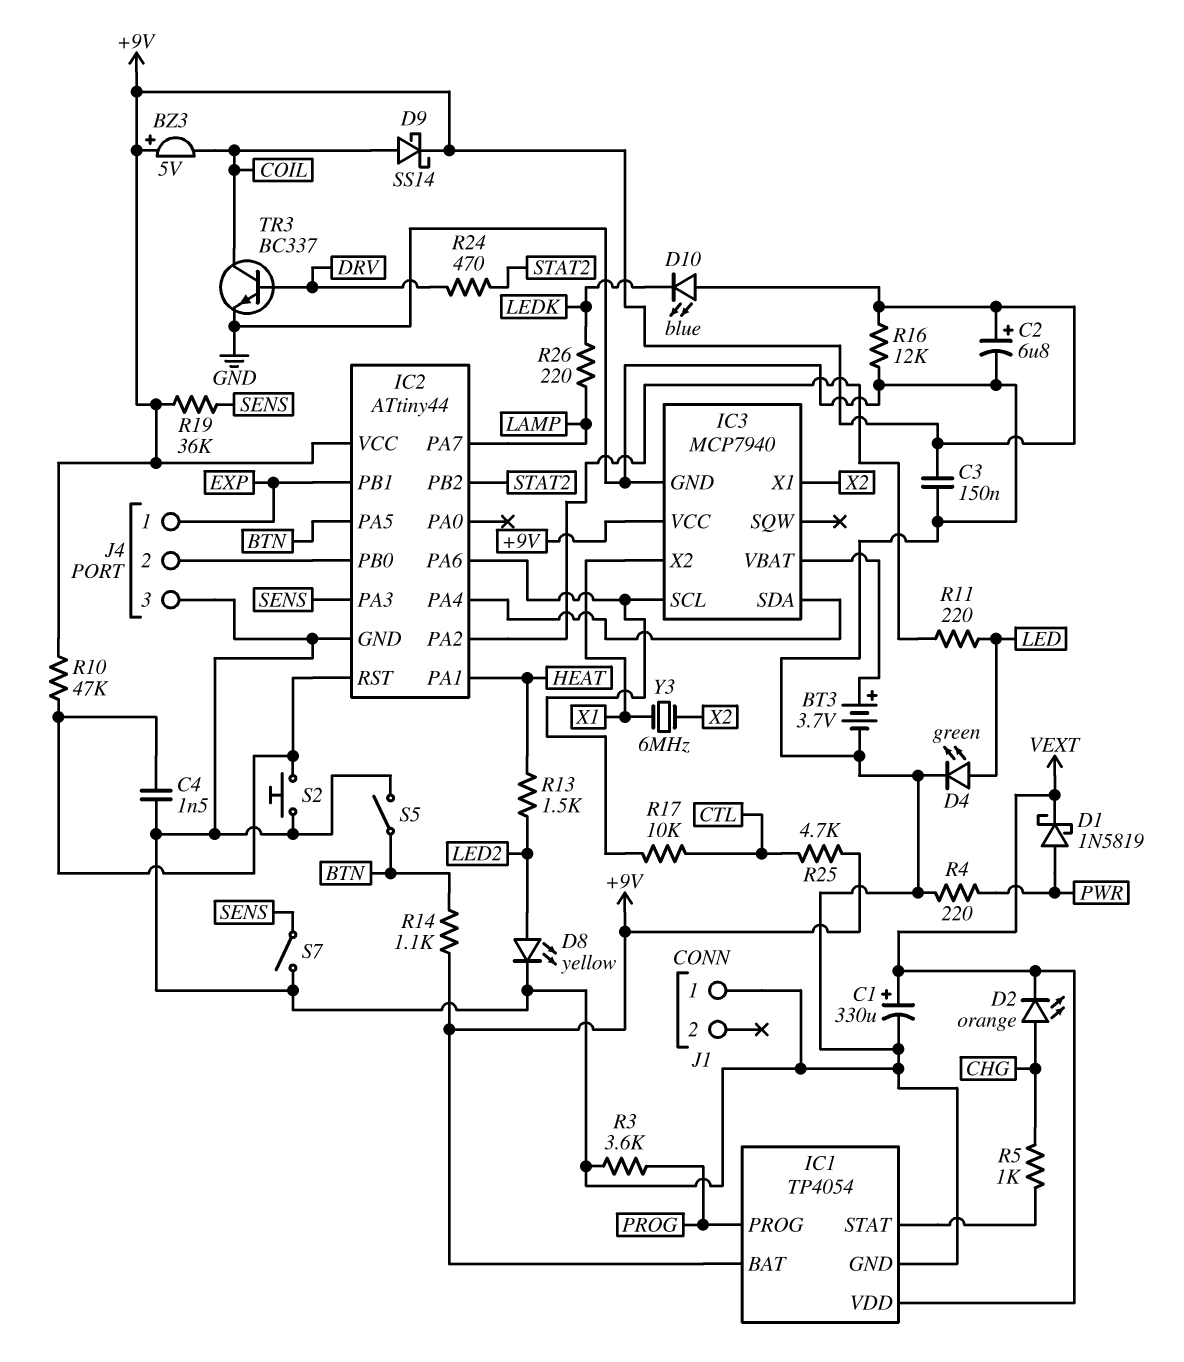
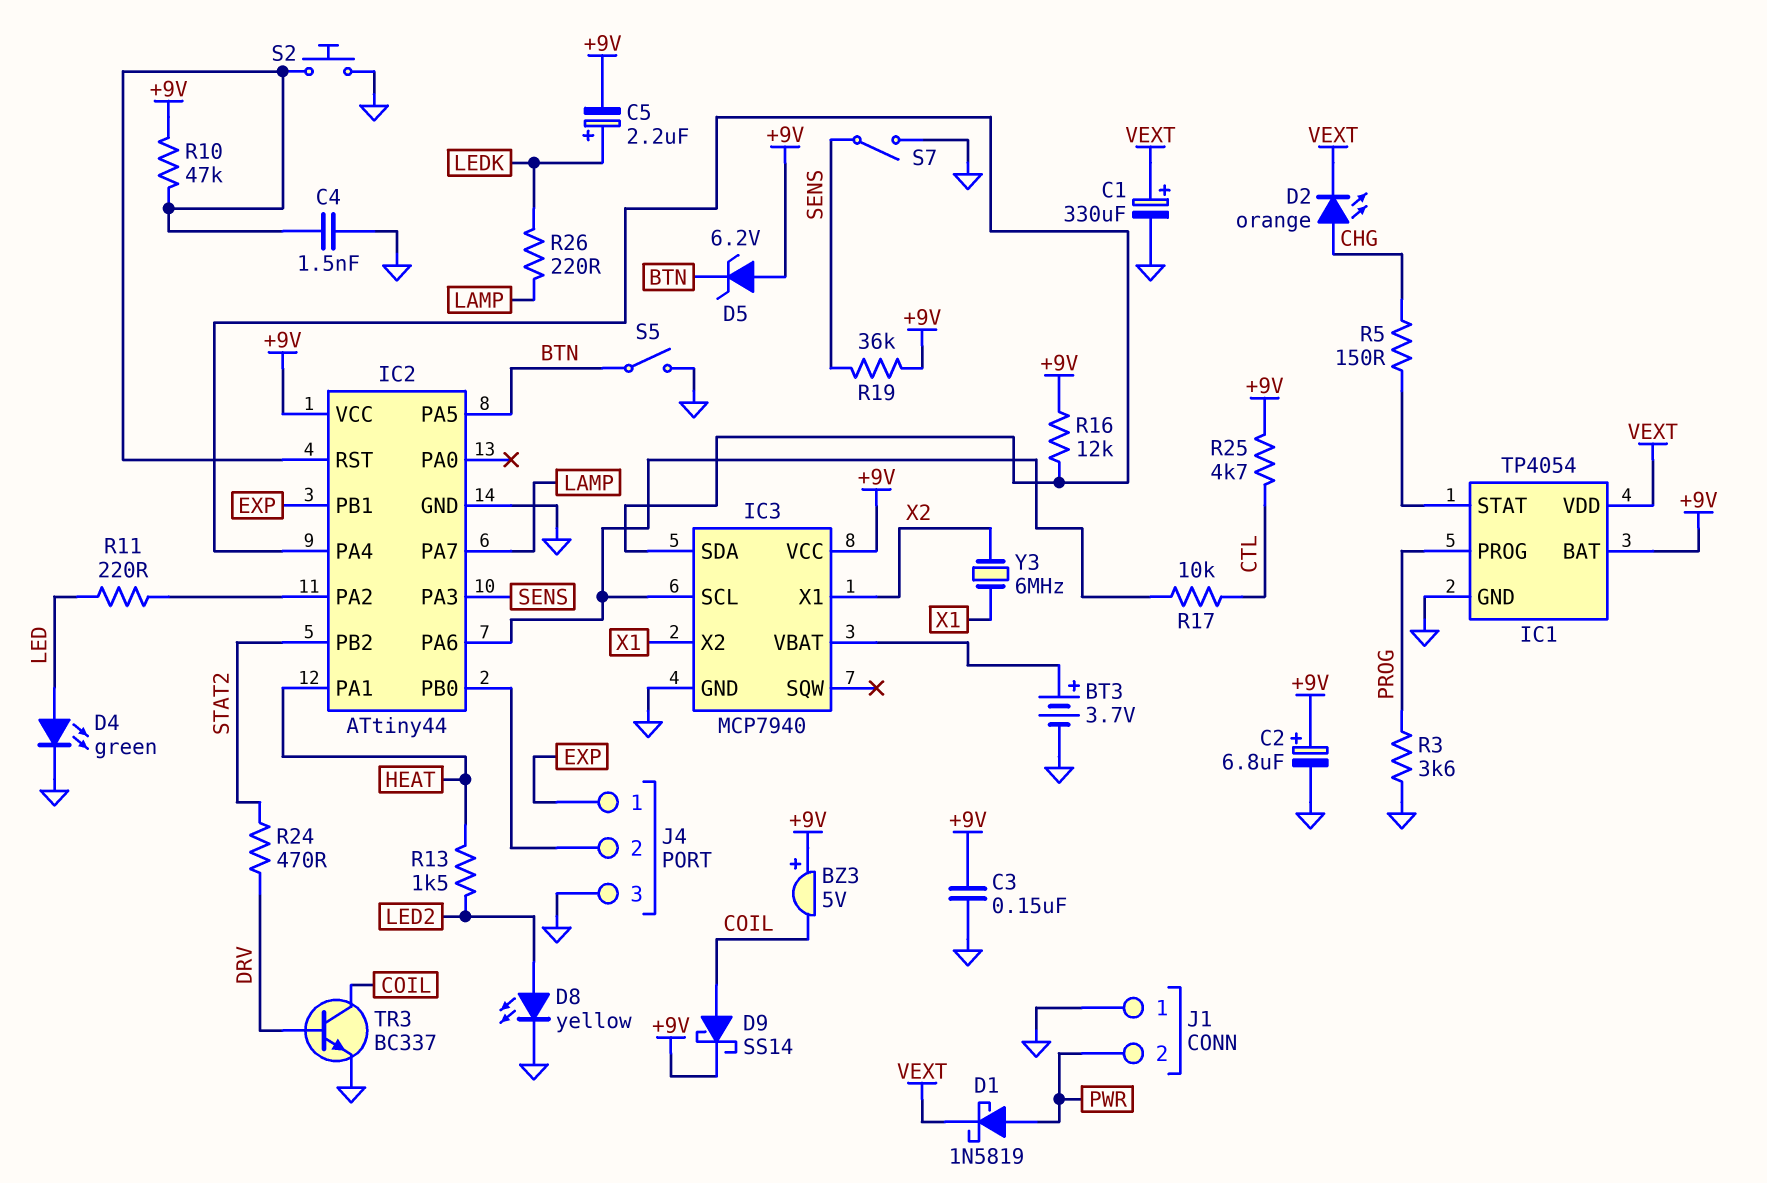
C5: none -> 2.2uF (plus LEDK, minus +9V)
D5: none -> zener 6.2V (A +9V, K BTN)
D10: LED blue (A +9V, K LEDK) -> none
J1 pin 2: none -> PWR
R4: 220 (GND, PWR) -> none
R5: 1k (CHG, IC1/STAT) -> 150 (CHG, IC1/STAT)
R14: 1.1k (+9V, BTN) -> none
R16: 12k (+9V, GND) -> 12k (+9V, IC2/PA4)

